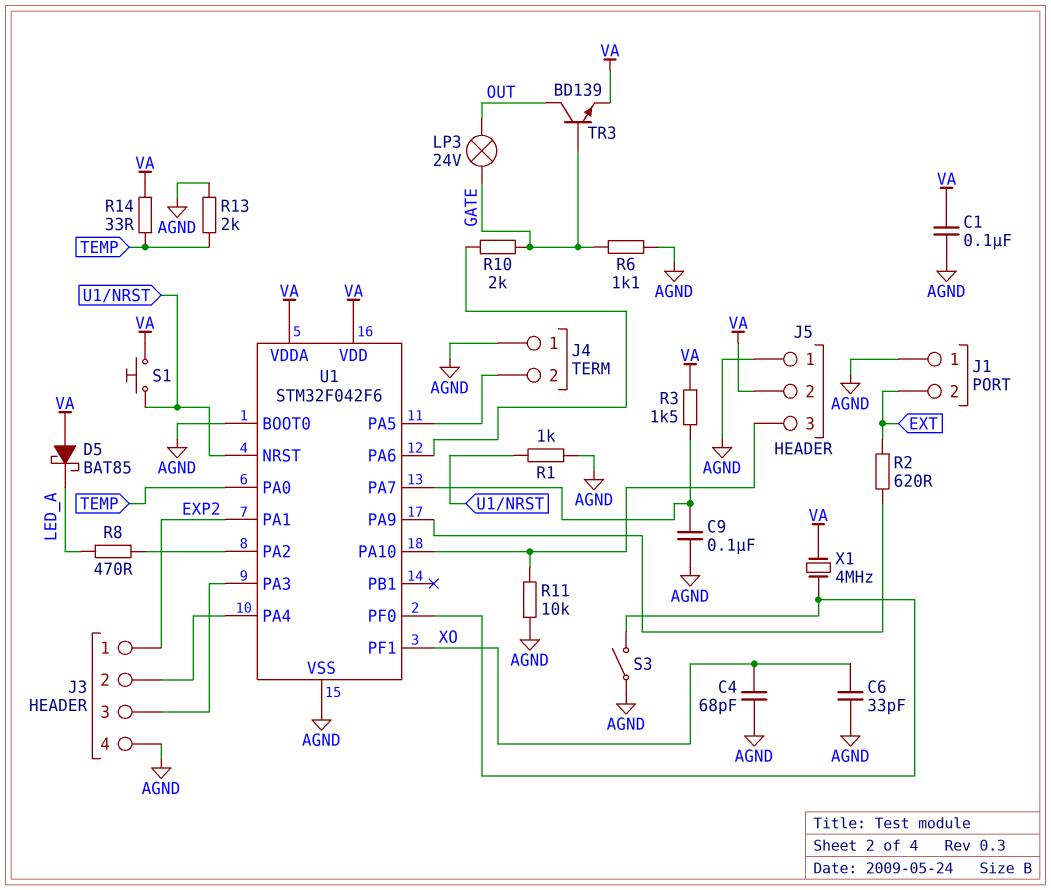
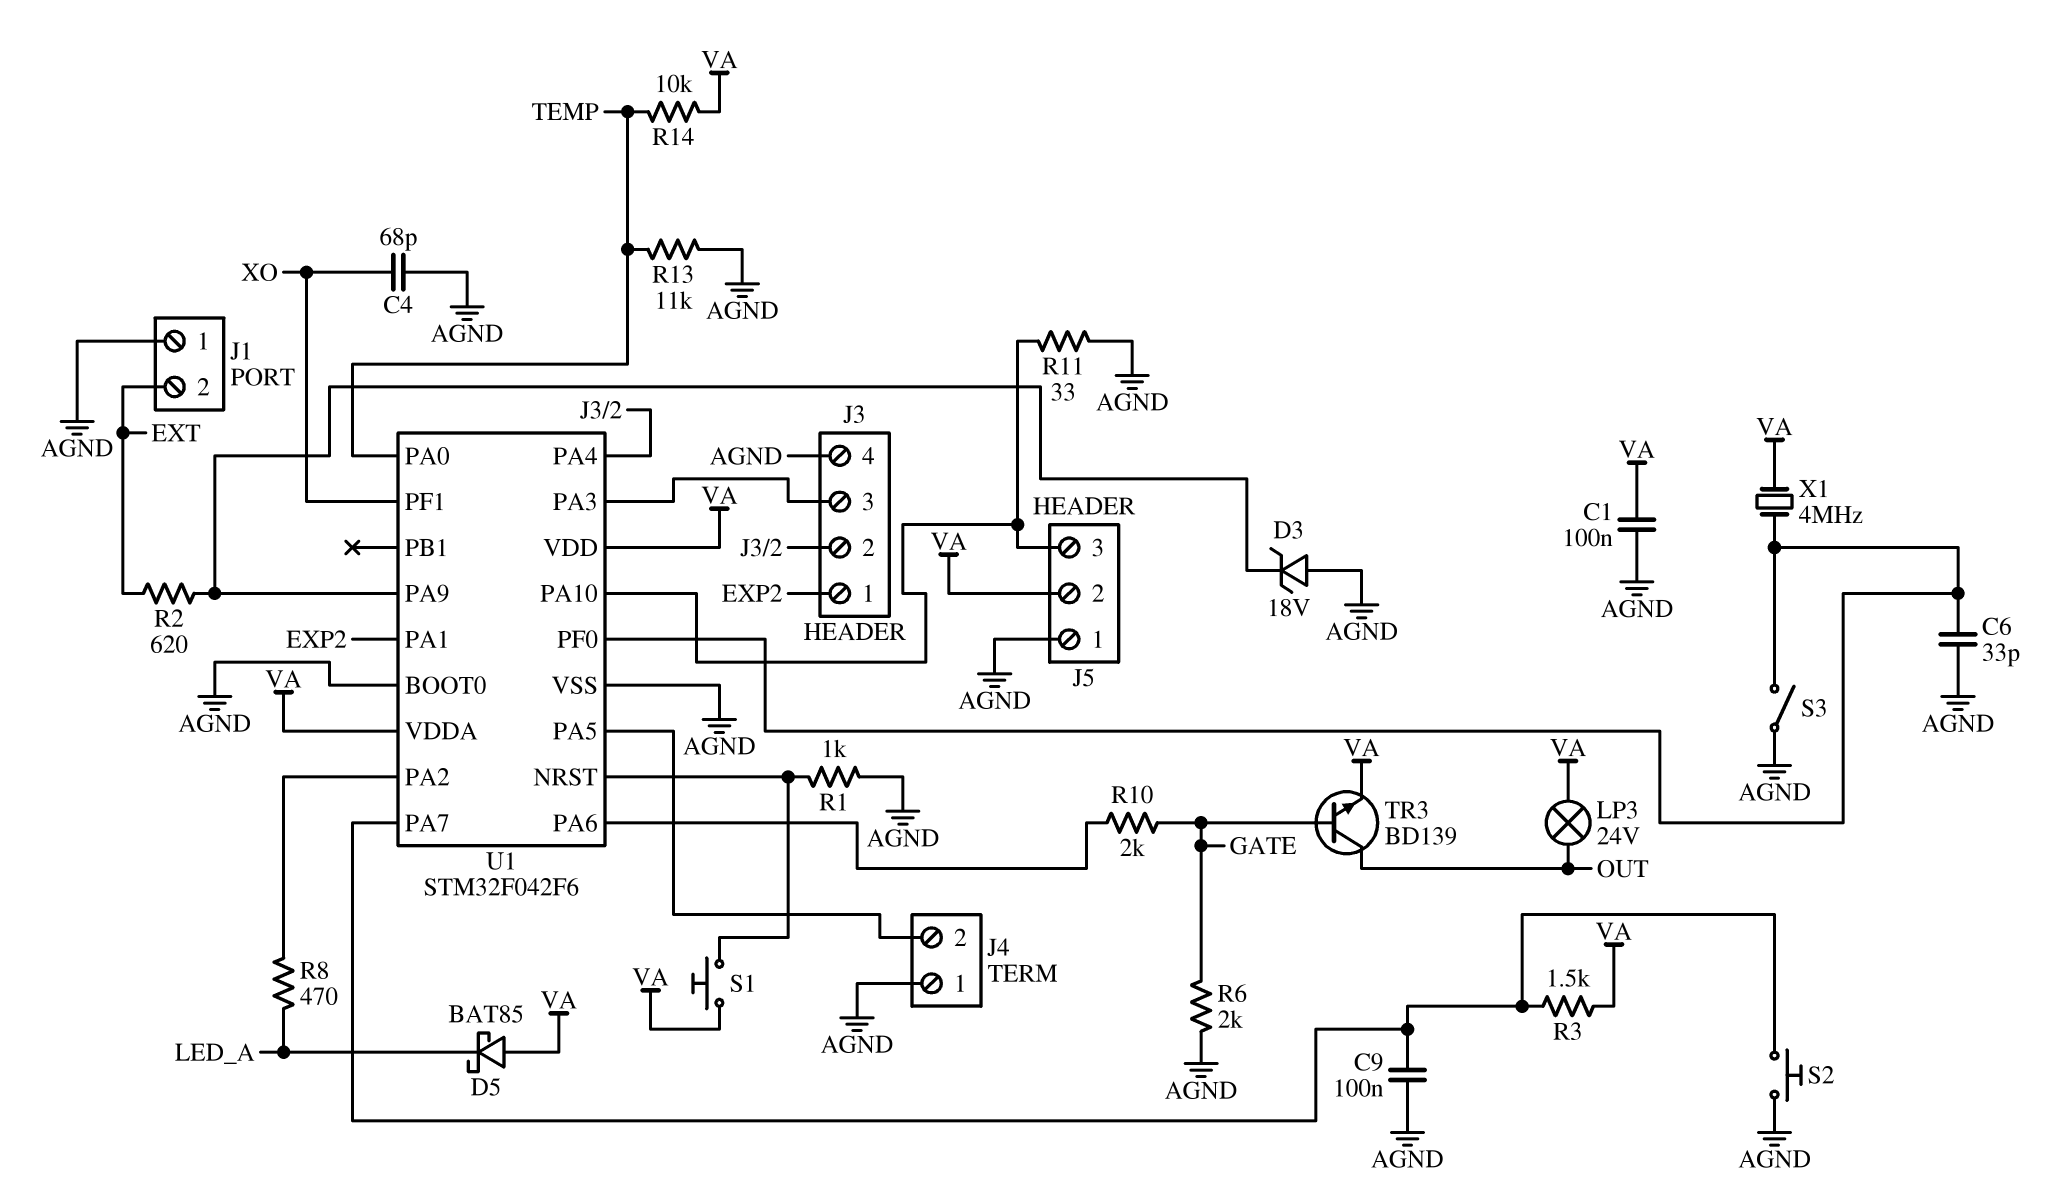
C6: 33pF (AGND, XO) -> 33pF (AGND, U1/PF0)
D3: none -> zener 18V (A AGND, K U1/PA9)
LP3: lamp 24V (GATE, OUT) -> lamp 24V (OUT, VA)
R6: 1.1k (AGND, GATE) -> 2k (AGND, GATE)
R11: 10k (AGND, J5/3) -> 33 (AGND, J5/3)
R13: 2k (AGND, TEMP) -> 11k (AGND, TEMP)
R14: 33 (TEMP, VA) -> 10k (TEMP, VA)
S2: none -> button (AGND, U1/PA7)

